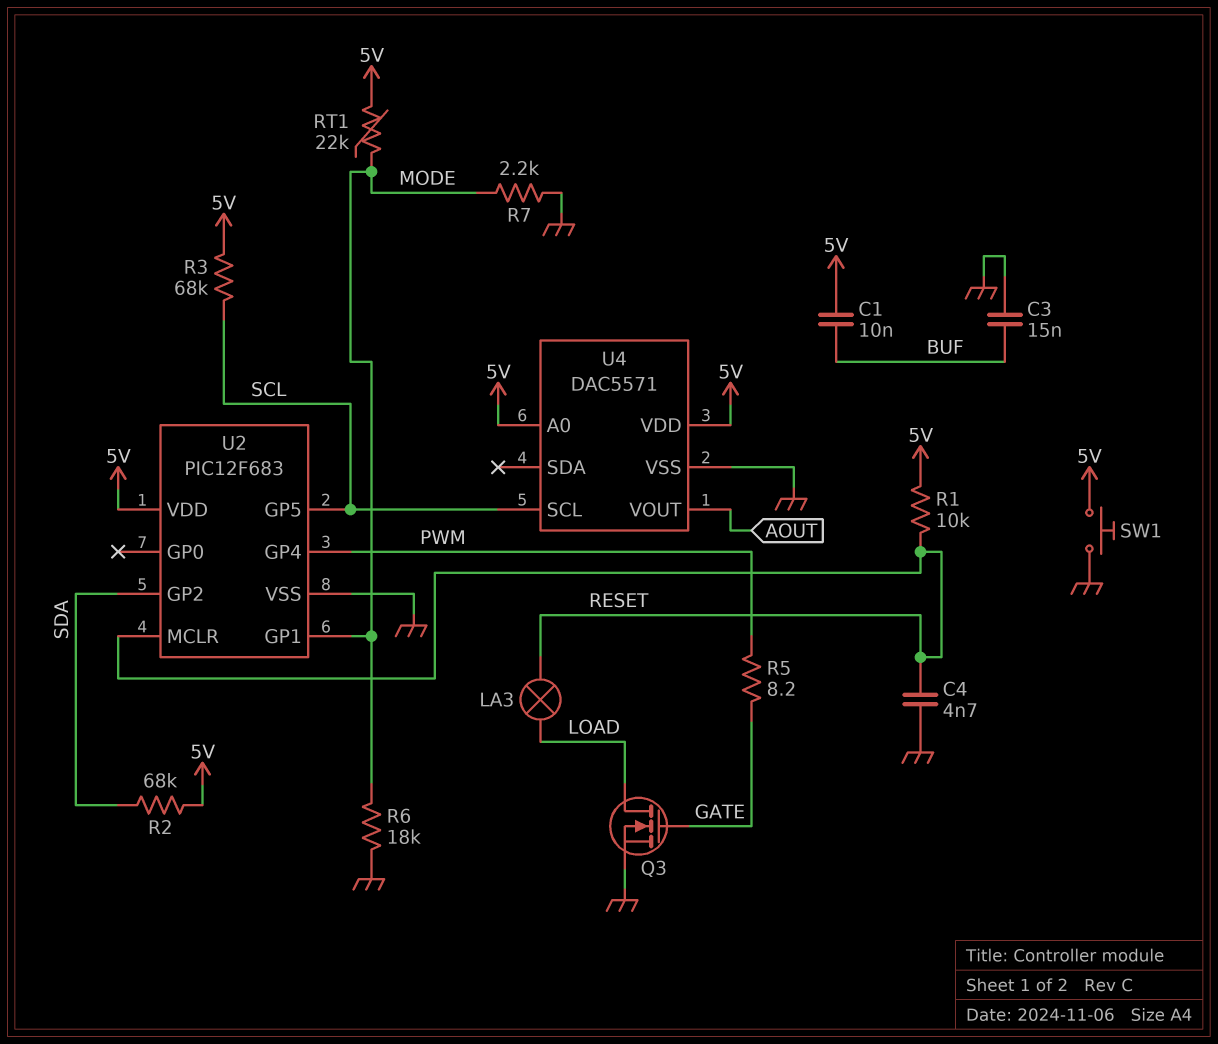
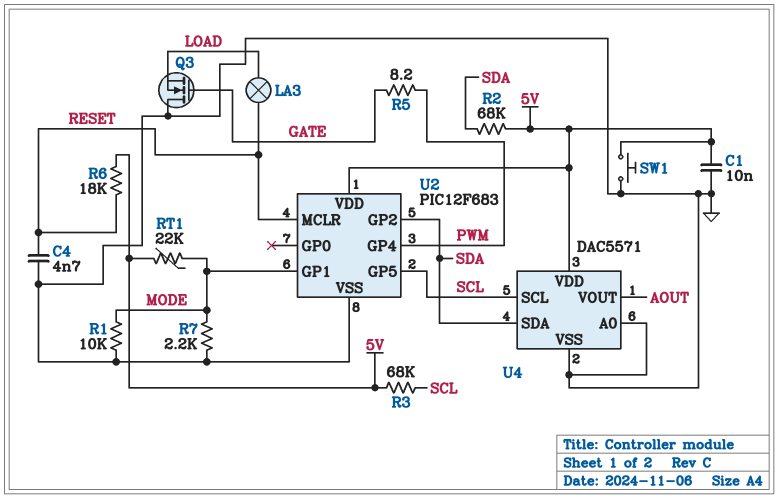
C1: 10nF (5V, BUF) -> 10nF (5V, GND)
C3: 15nF (BUF, GND) -> none
Q3: NMOS (G GATE, D LOAD, S GND) -> NMOS (G GATE, D GND, S LOAD)
R1: 10k (5V, RESET) -> 10k (GND, MODE)
R6: 18k (GND, MODE) -> 18k (5V, RESET)
U4 pin A0: 5V -> GND
U4 pin SDA: none -> SDA

